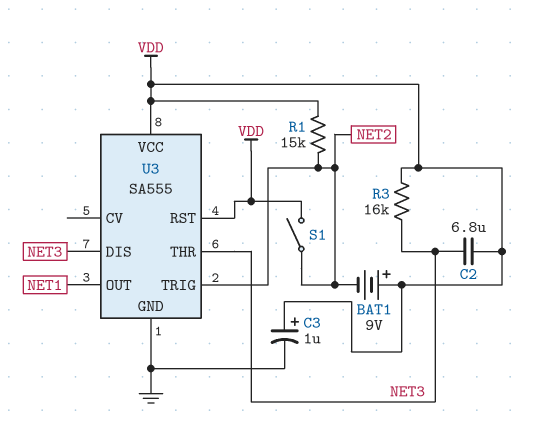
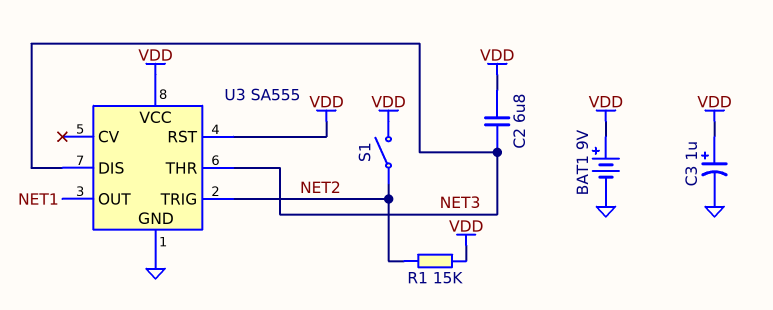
BAT1: 9V (plus VDD, minus NET2) -> 9V (plus VDD, minus GND)
R3: 16k (NET3, VDD) -> none

